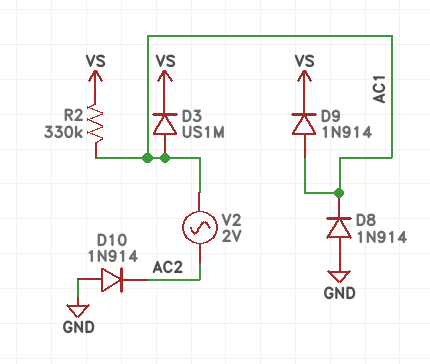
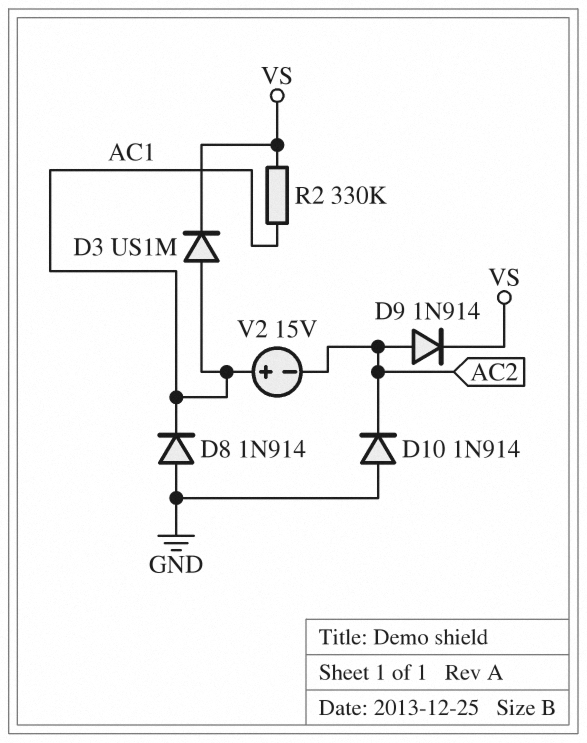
D9: diode 1N914 (A AC1, K VS) -> diode 1N914 (A AC2, K VS)
V2: AC 2V (AC1, AC2) -> 15V (plus AC1, minus AC2)

